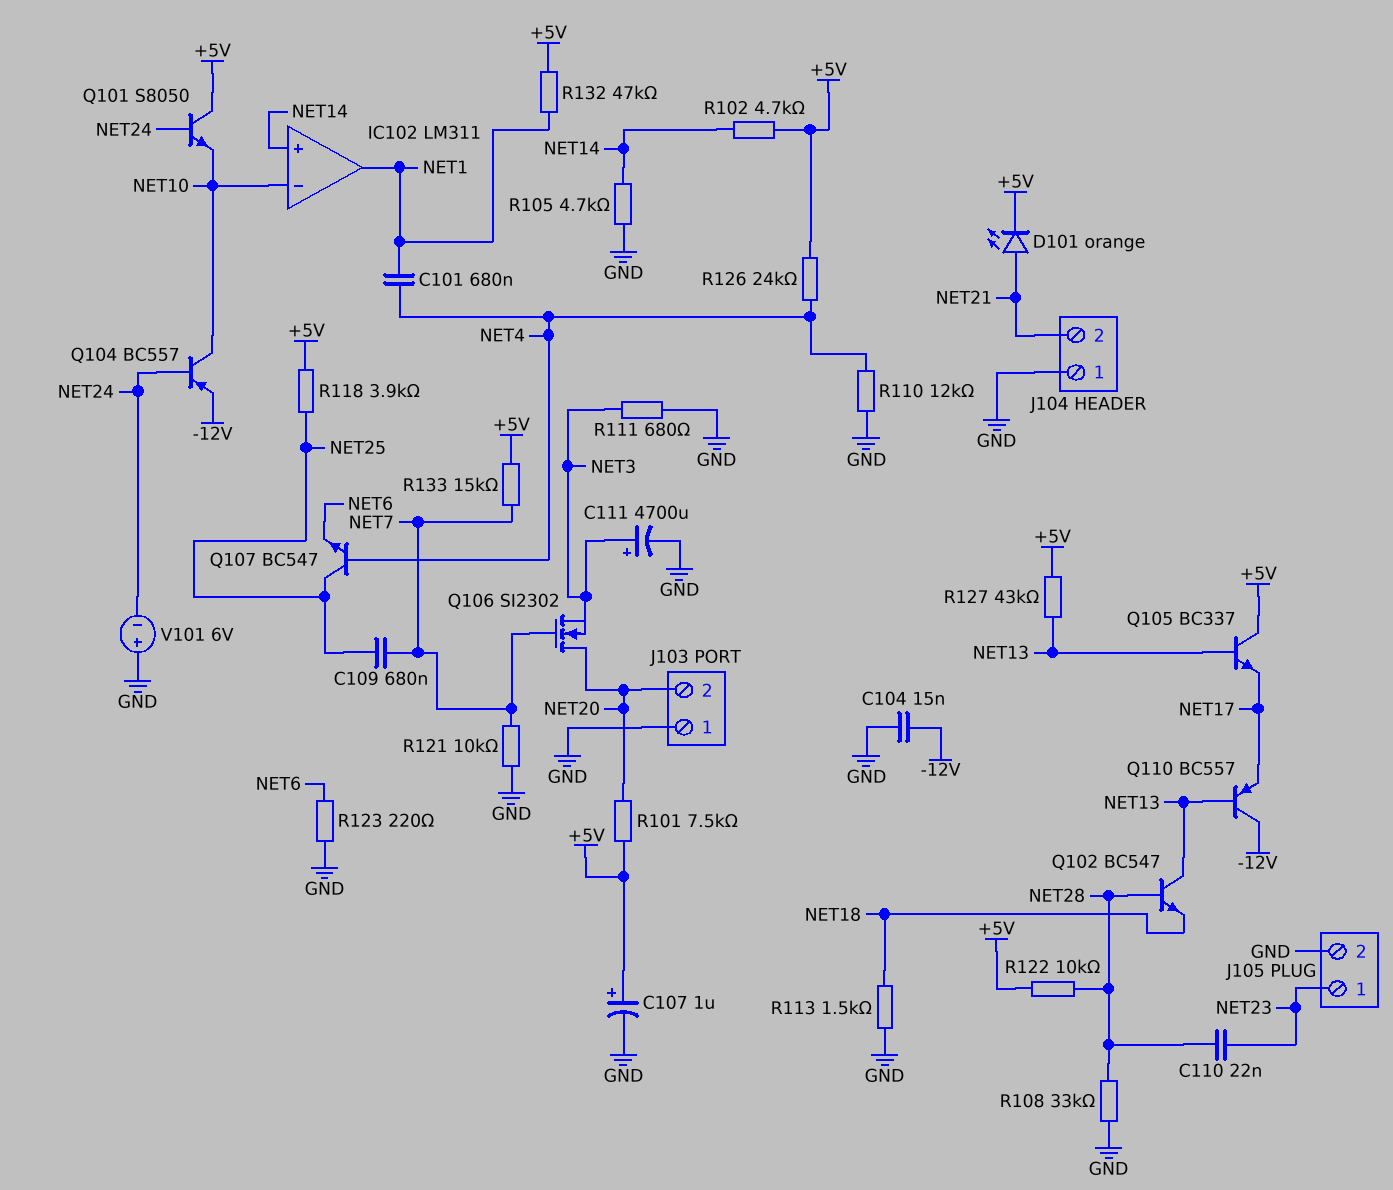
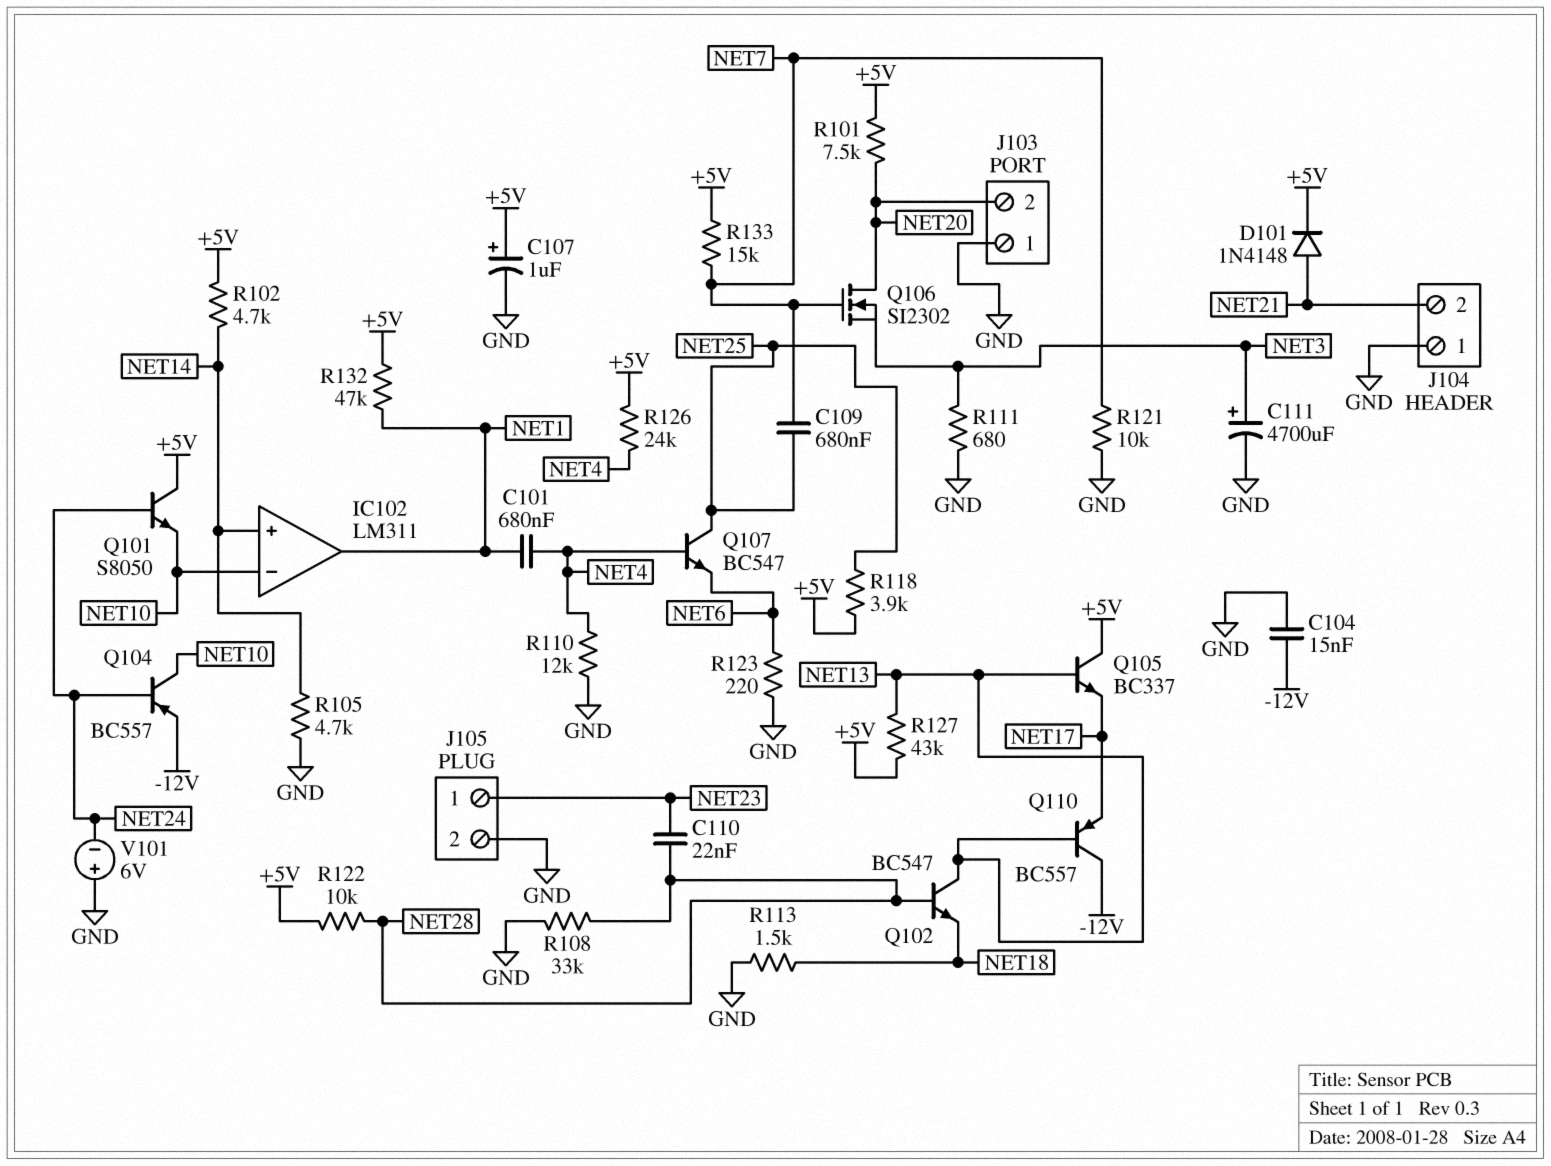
D101: LED orange (A NET21, K +5V) -> diode 1N4148 (A NET21, K +5V)

